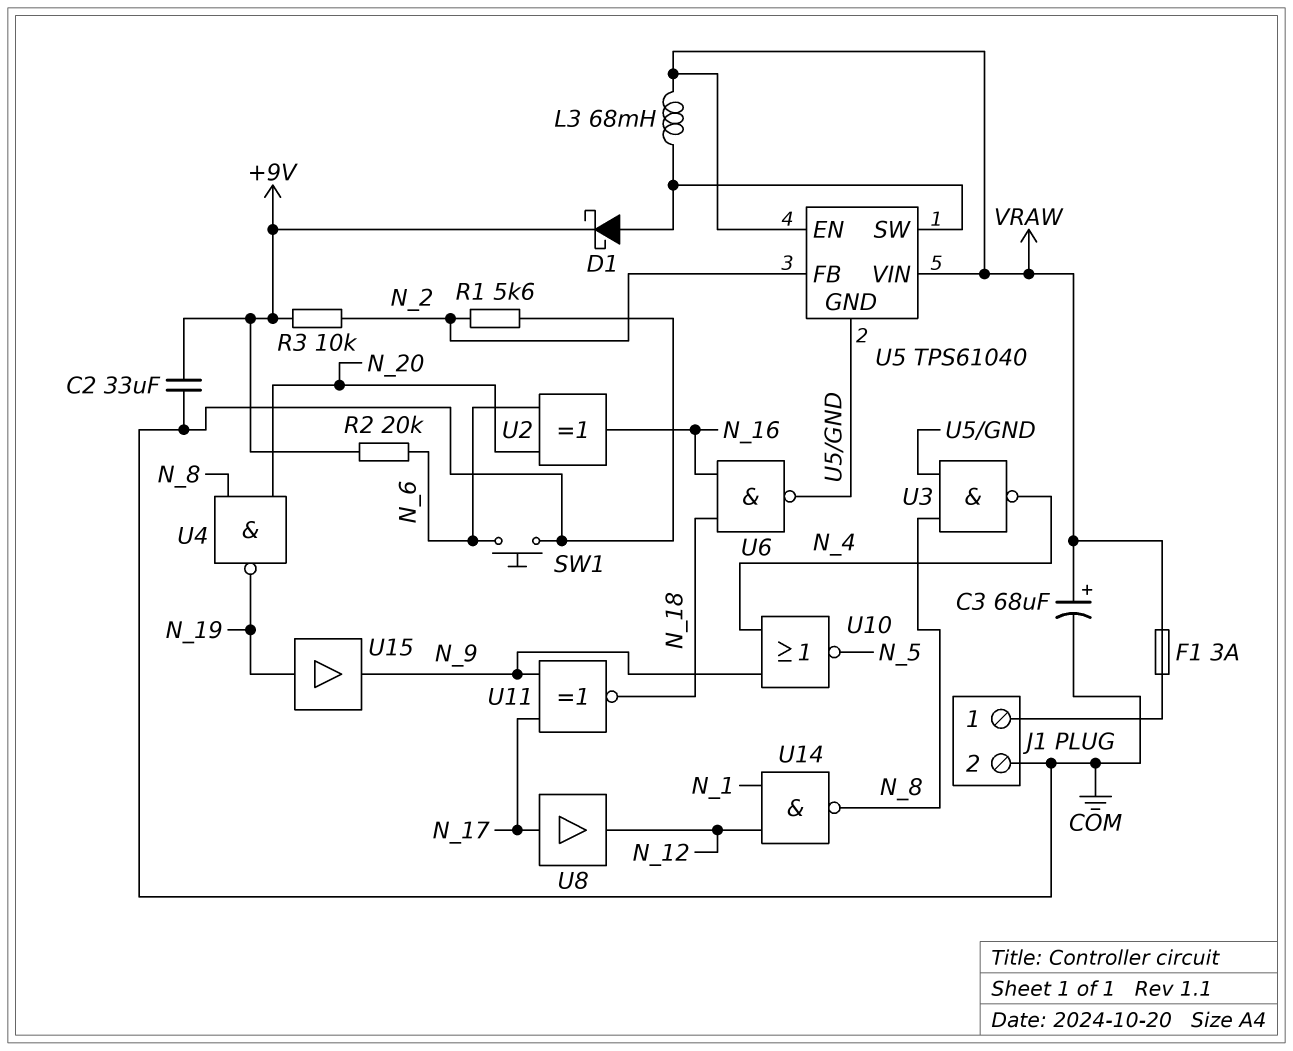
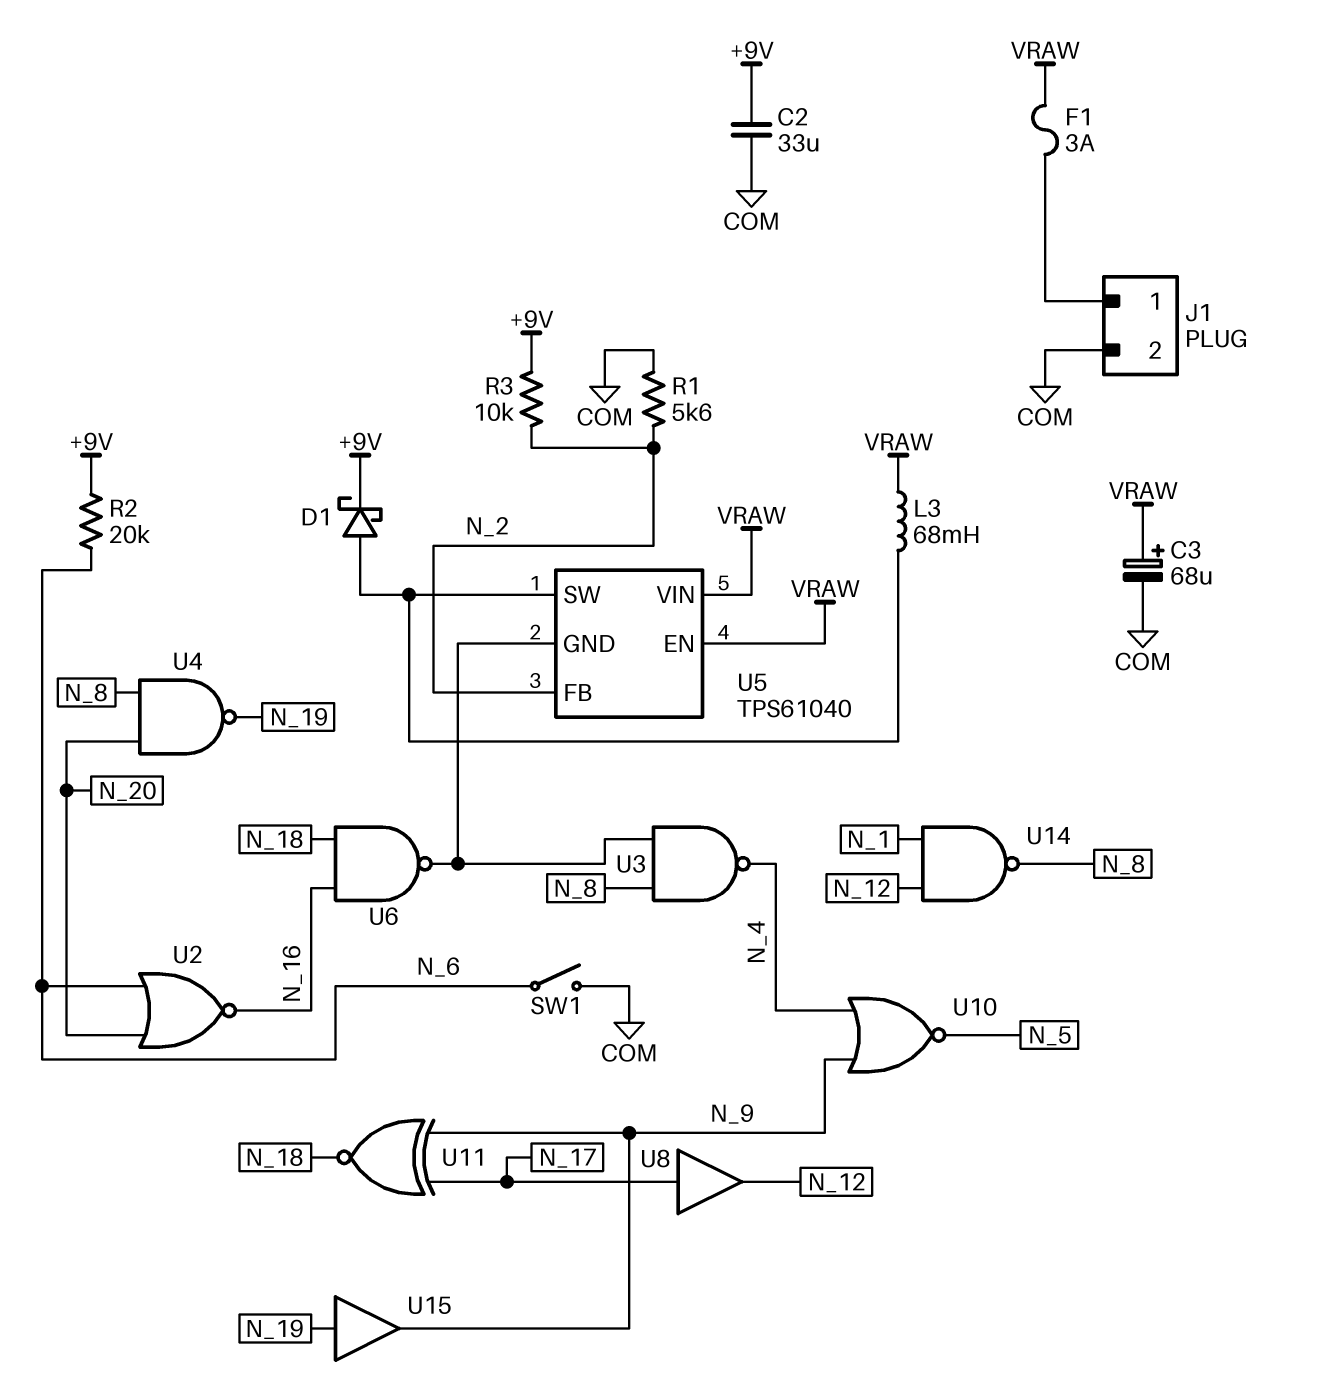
SW1: button (COM, N_6) -> switch (COM, N_6)
U2: XOR (in N_6, in N_20, out N_16) -> NOR (in N_6, in N_20, out N_16)

